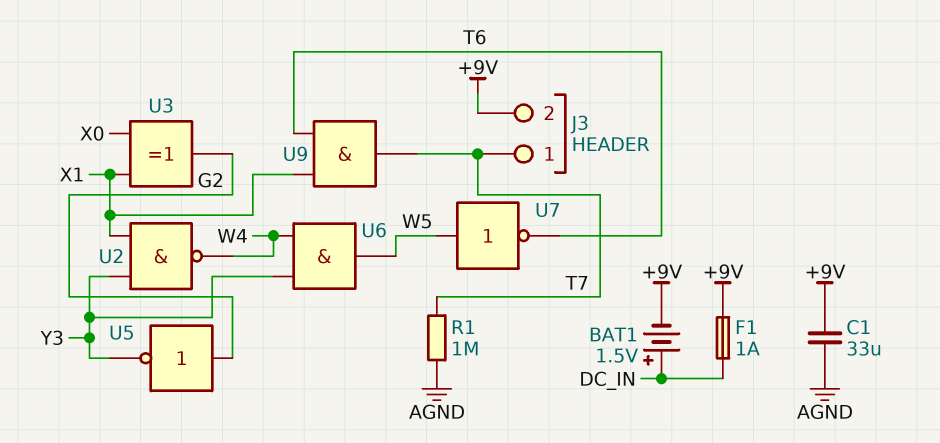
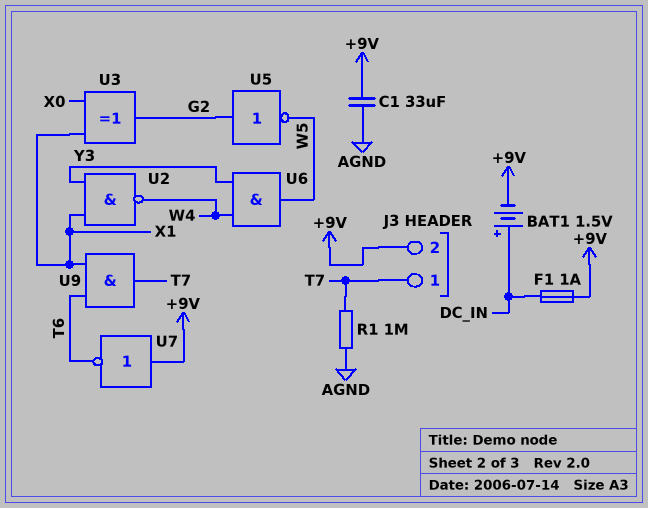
U5: NOT (in G2, out Y3) -> NOT (in G2, out W5)
U7: NOT (in W5, out T6) -> NOT (in +9V, out T6)

